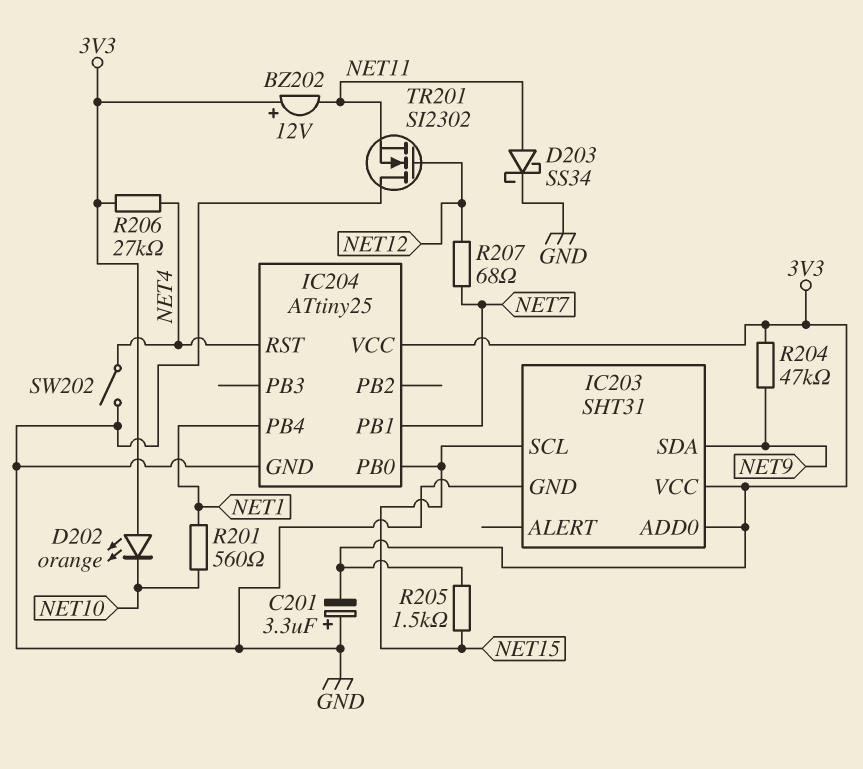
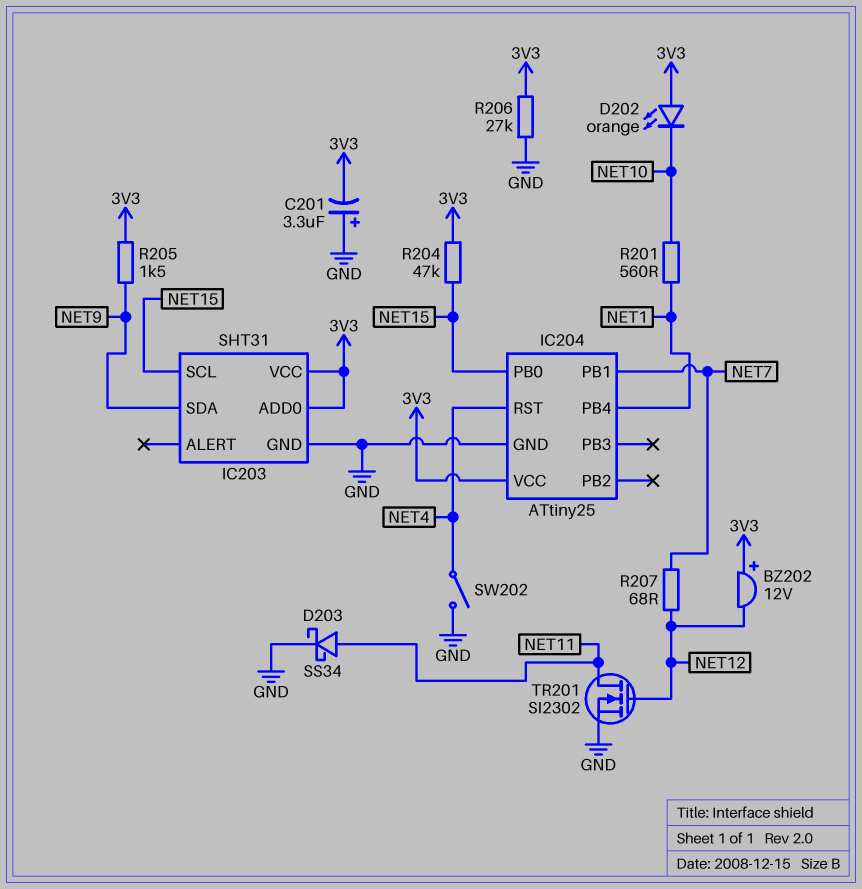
BZ202: buzzer 12V (plus 3V3, minus NET11) -> buzzer 12V (plus 3V3, minus NET12)
R204: 47k (3V3, NET9) -> 47k (3V3, NET15)
R205: 1.5k (3V3, NET15) -> 1.5k (3V3, NET9)
R206: 27k (3V3, NET4) -> 27k (3V3, GND)
TR201: NMOS SI2302 (G NET12, D GND, S NET11) -> NMOS SI2302 (G NET12, D NET11, S GND)

